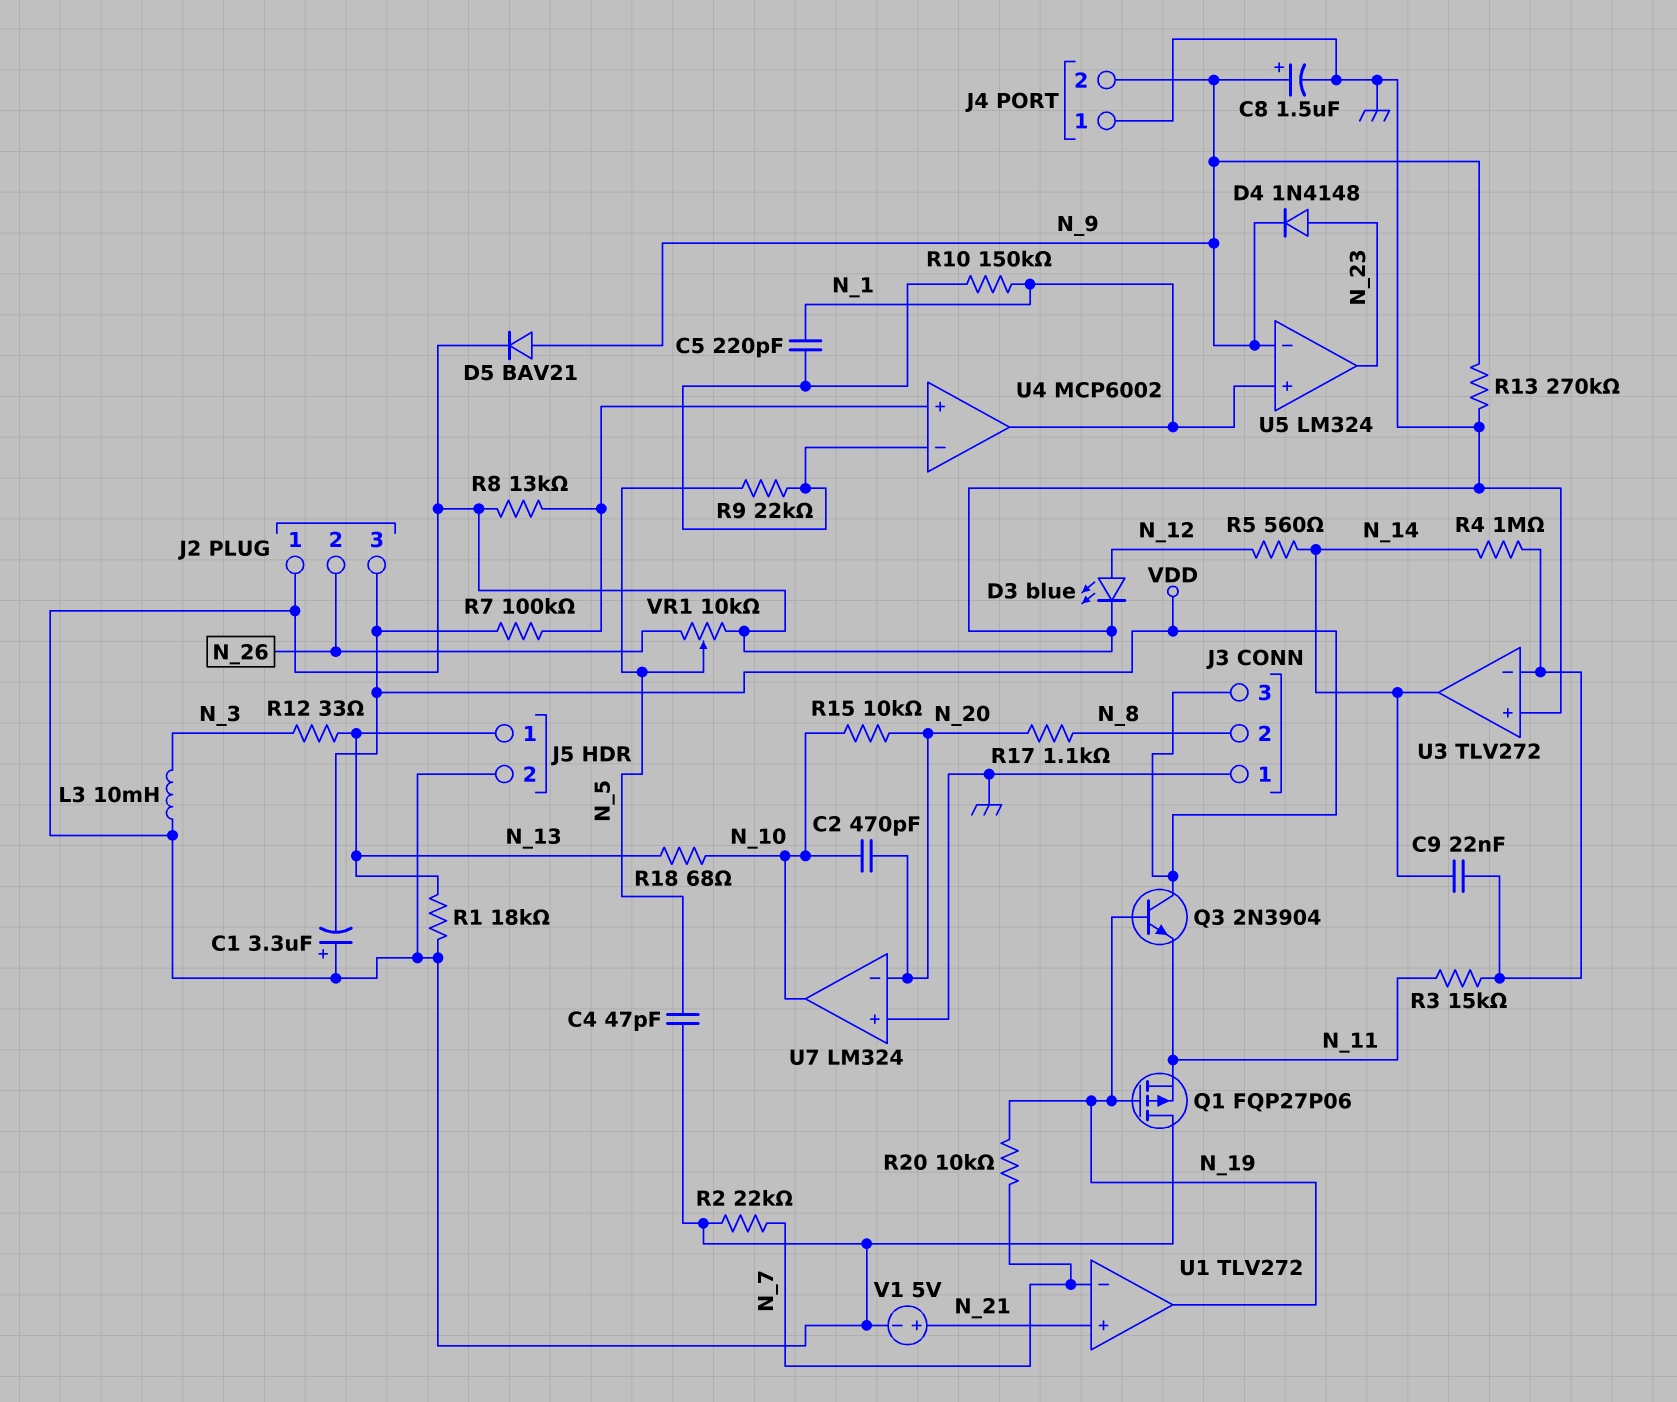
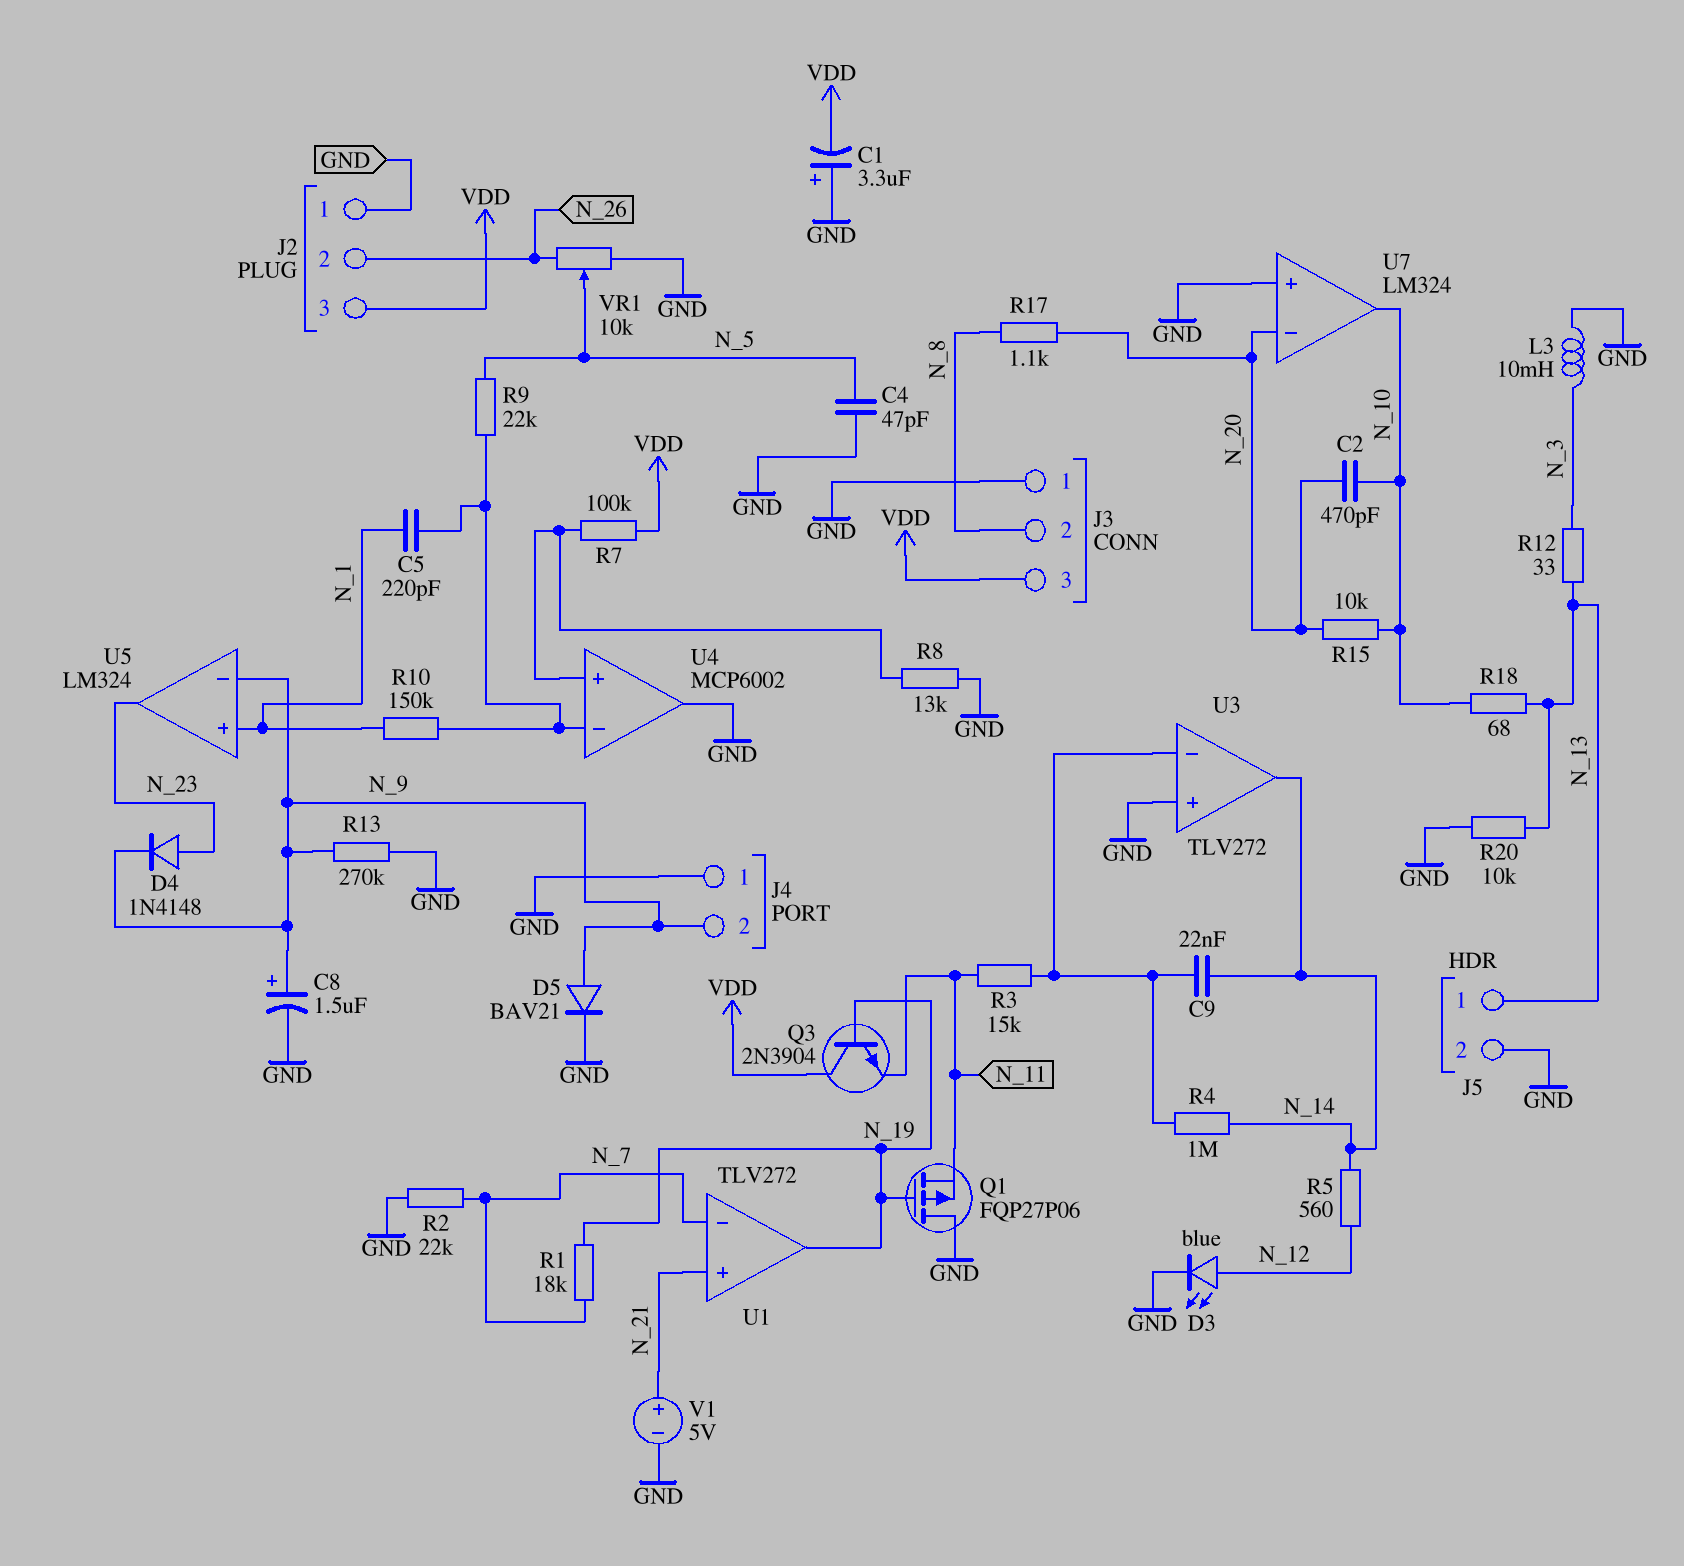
R1: 18k (GND, N_13) -> 18k (N_7, N_19)
R20: 10k (N_7, N_19) -> 10k (GND, N_13)
U4 pin out: N_1 -> GND

